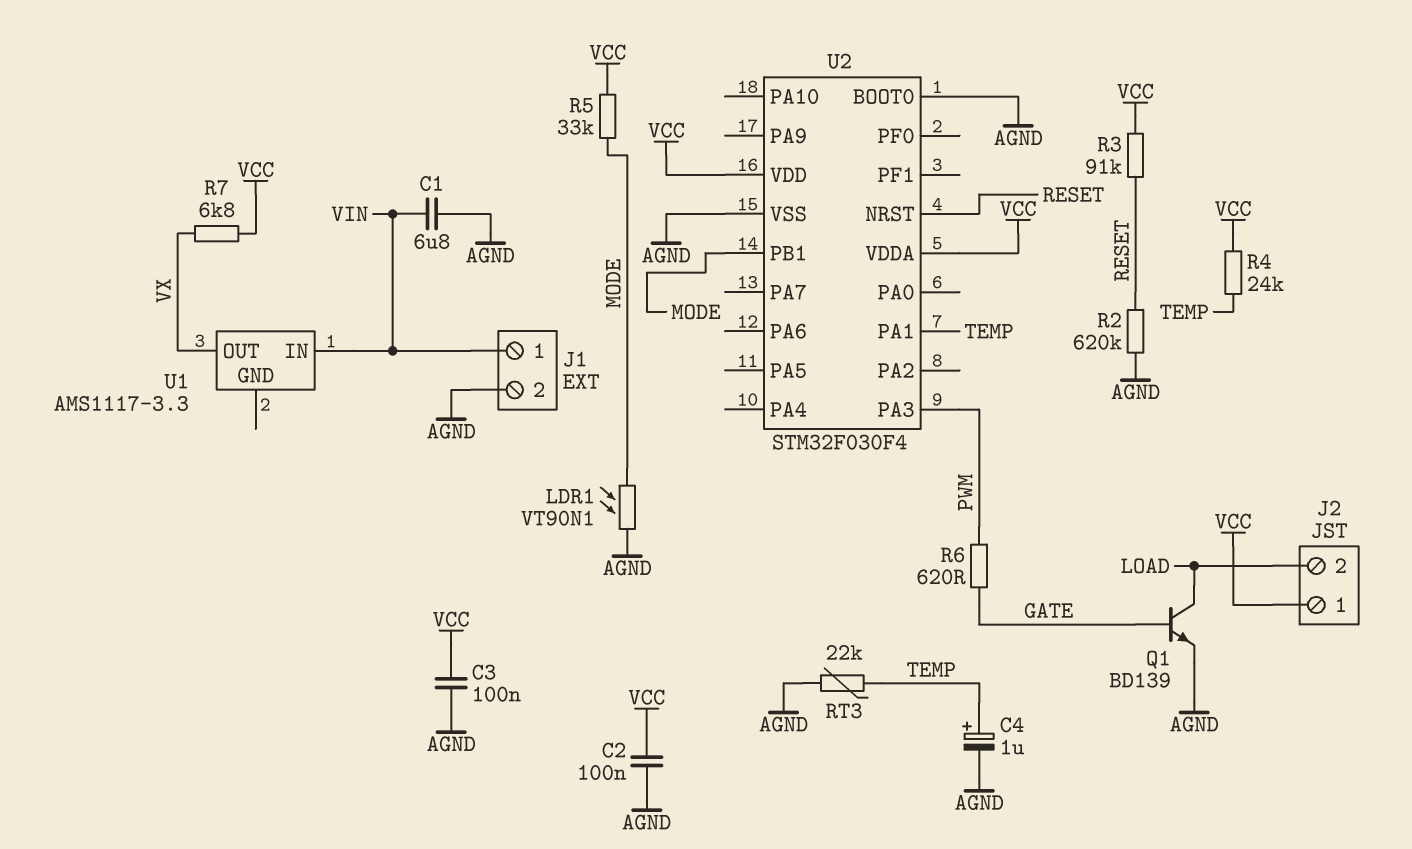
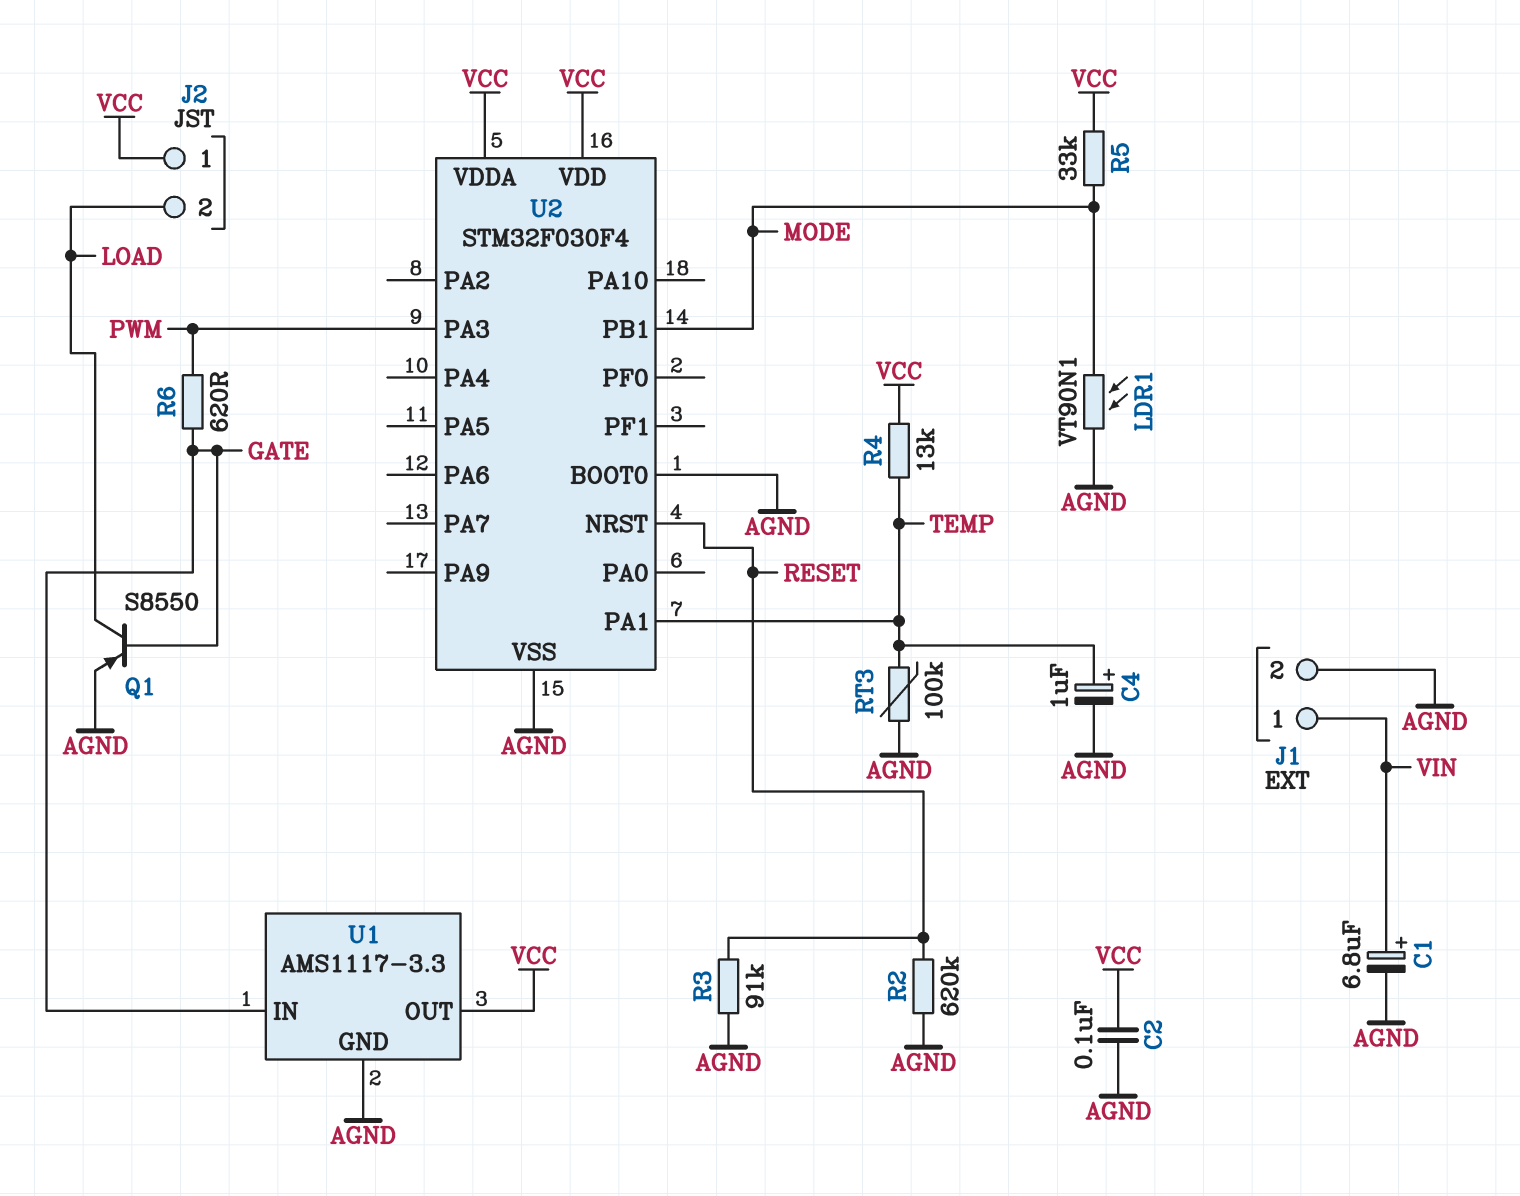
C1: 6.8uF (AGND, VIN) -> 6.8uF (plus VIN, minus AGND)
C3: 100nF (AGND, VCC) -> none
Q1: NPN BD139 (B GATE, C LOAD, E AGND) -> PNP S8550 (B GATE, C LOAD, E AGND)
R3: 91k (RESET, VCC) -> 91k (AGND, RESET)
R4: 24k (TEMP, VCC) -> 13k (TEMP, VCC)
R7: 6.8k (VCC, VX) -> none
RT3: 22k (AGND, TEMP) -> 100k (AGND, TEMP)
U1 pin GND: none -> AGND
U1 pin IN: VIN -> GATE
U1 pin OUT: VX -> VCC

